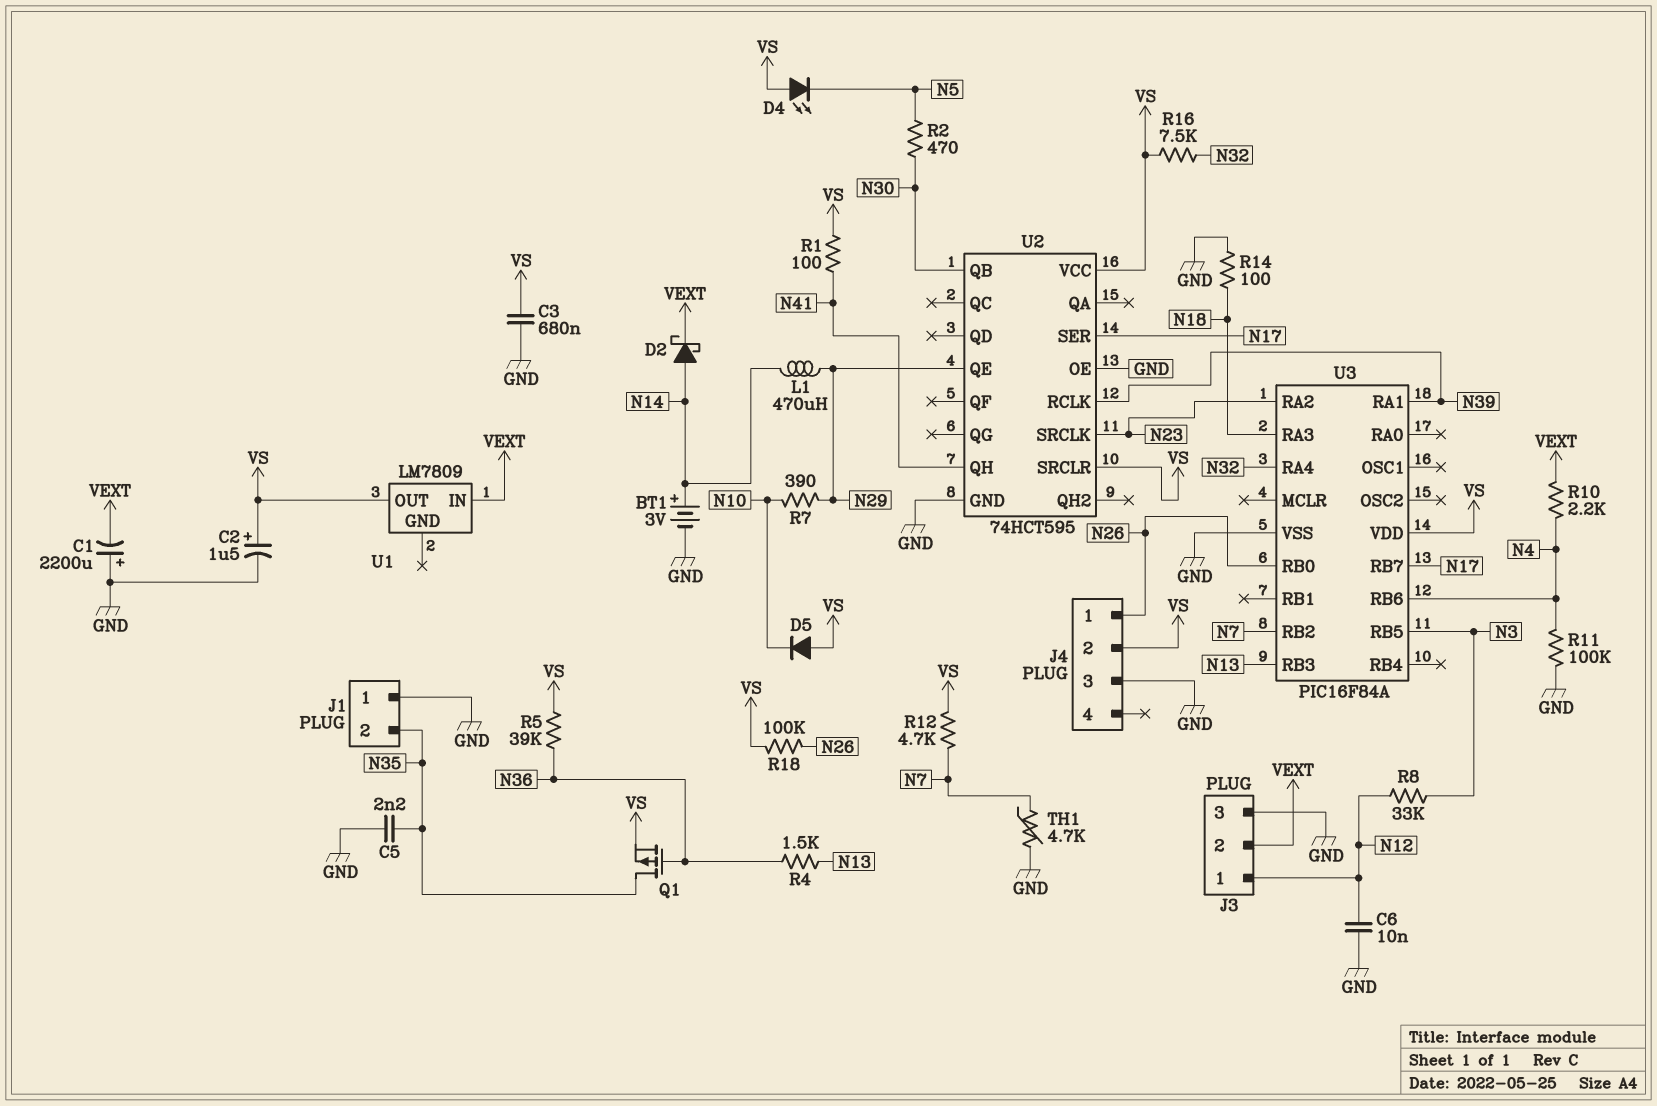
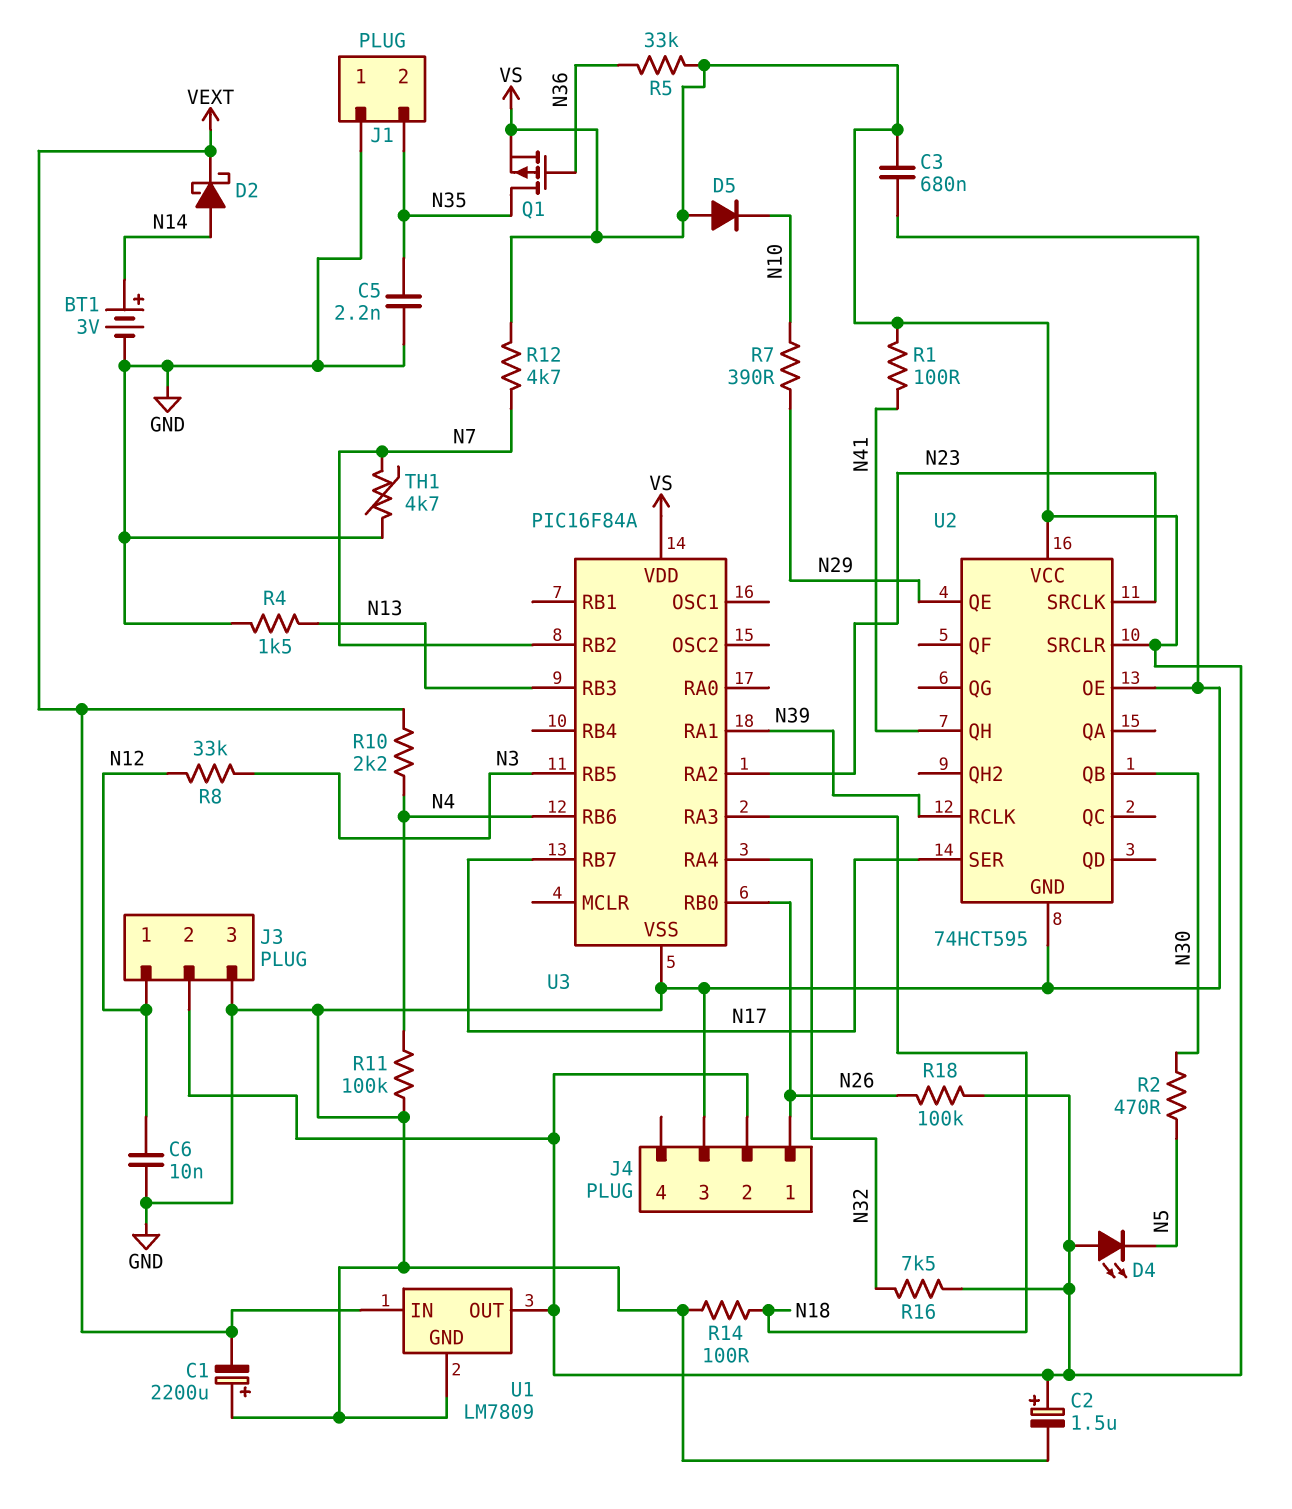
J3 pin 2: VEXT -> VS
L1: 470uH (N14, N29) -> none
R4: 1.5k (N13, N36) -> 1.5k (GND, N13)
R5: 39k (N36, VS) -> 33k (N36, VS)
U1 pin GND: none -> GND

